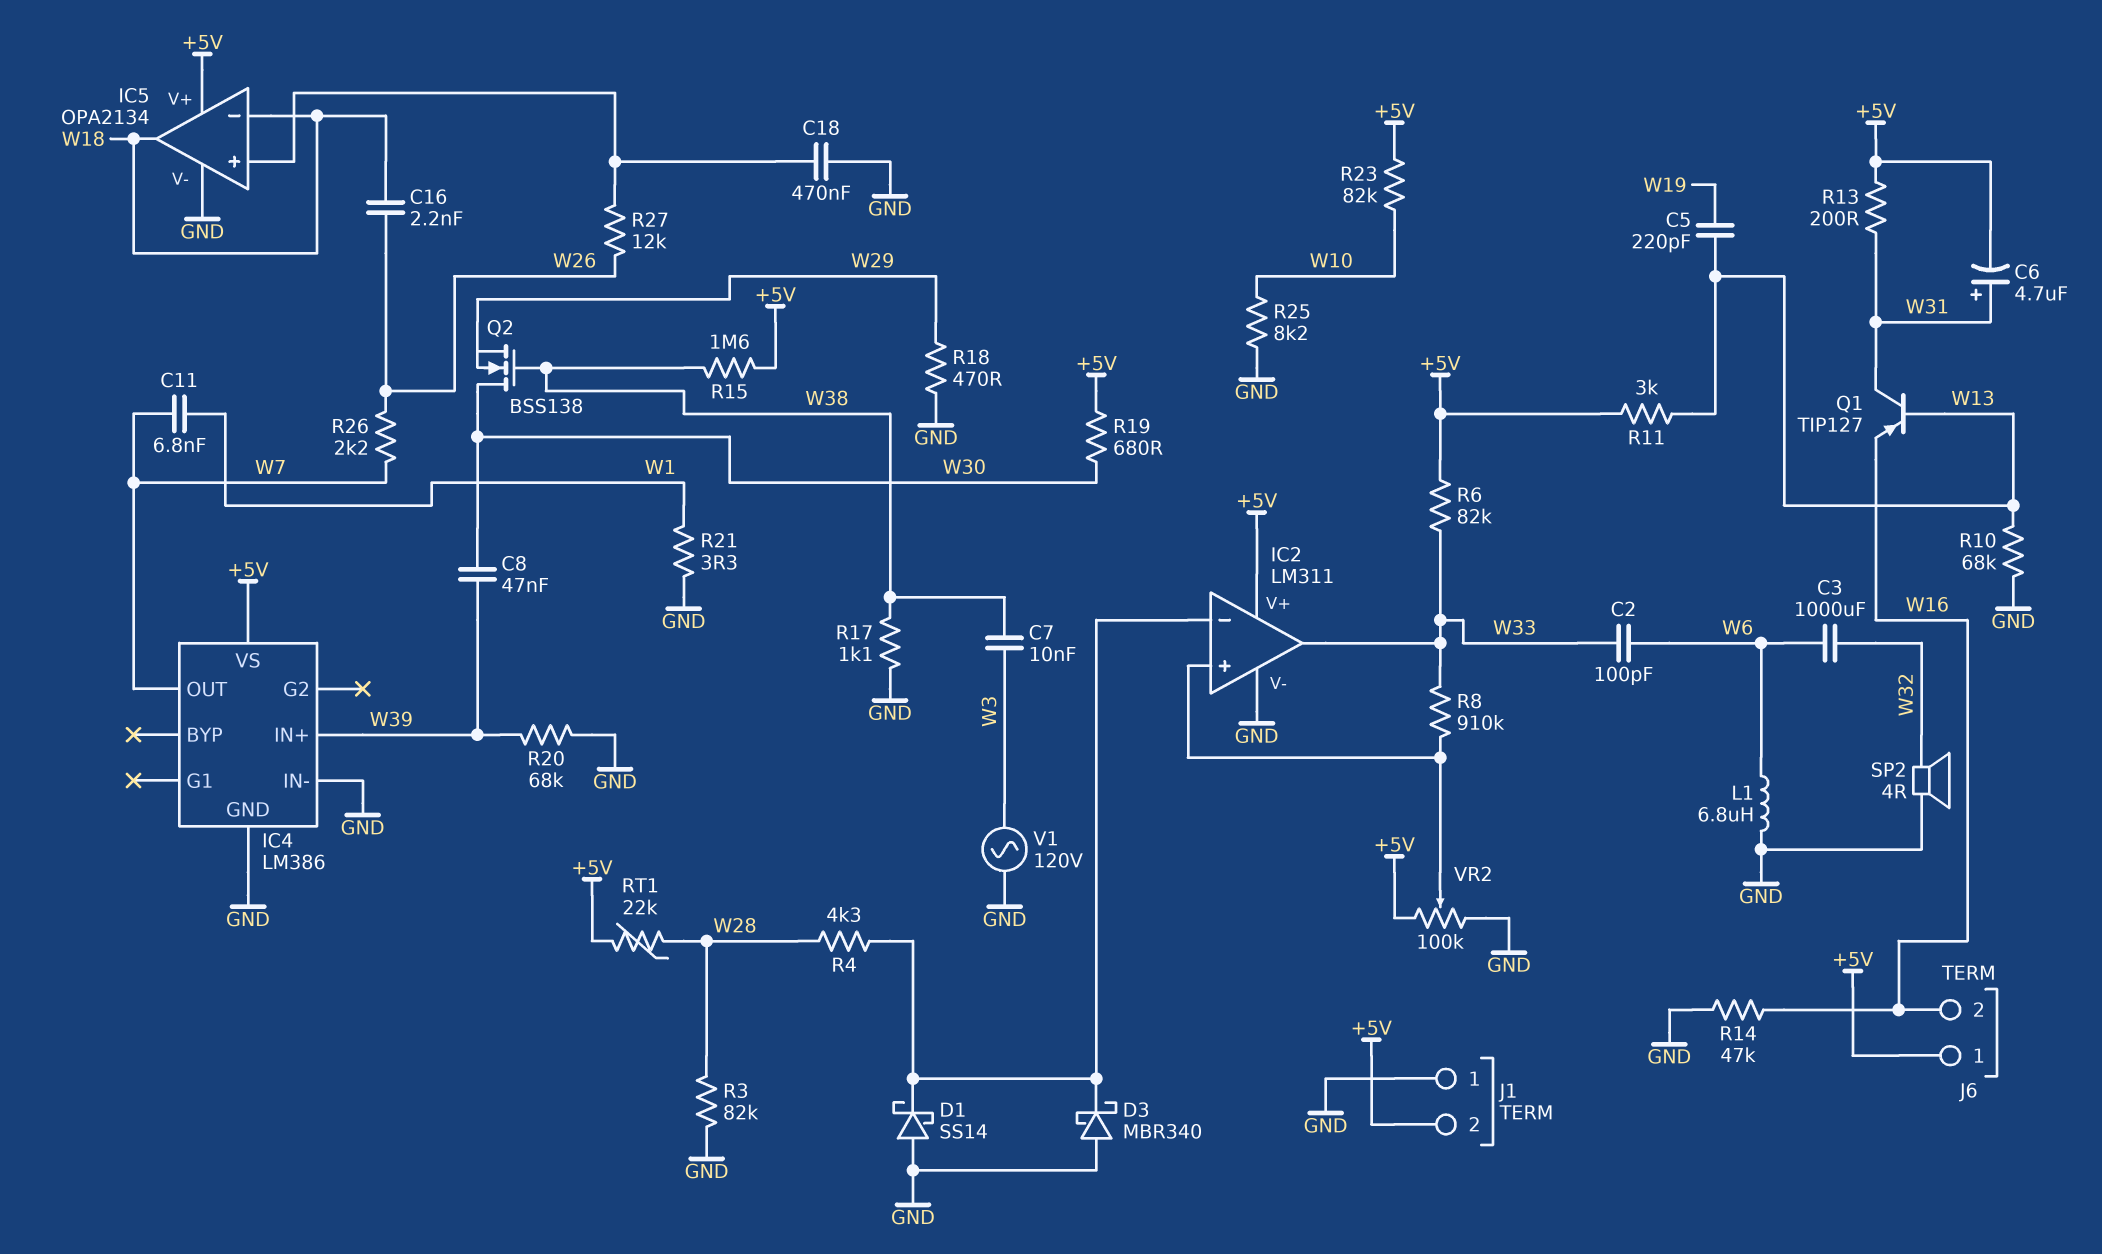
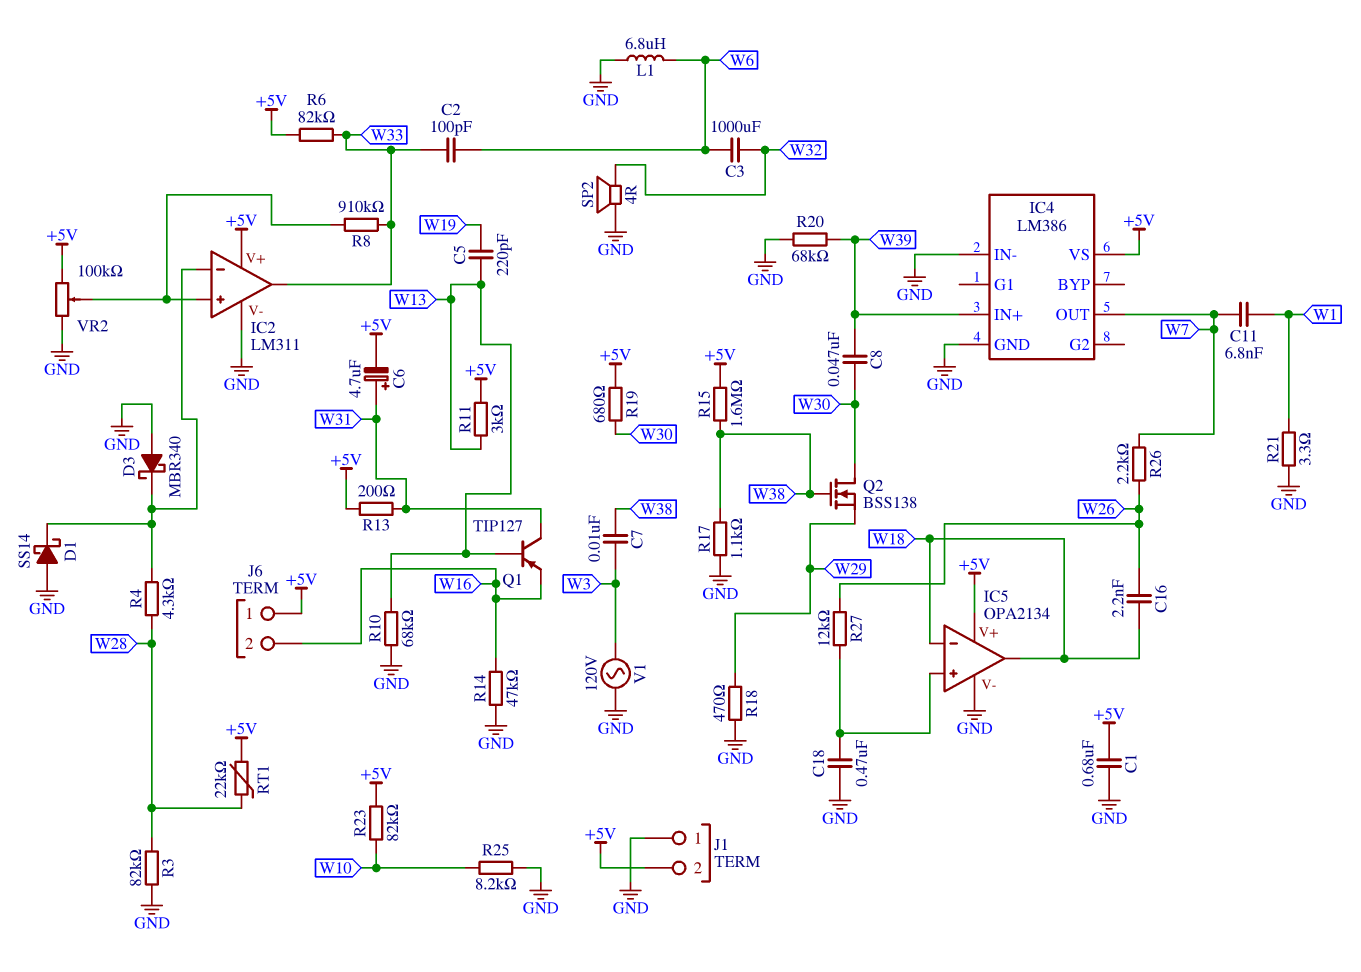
C1: none -> 680nF (+5V, GND)

